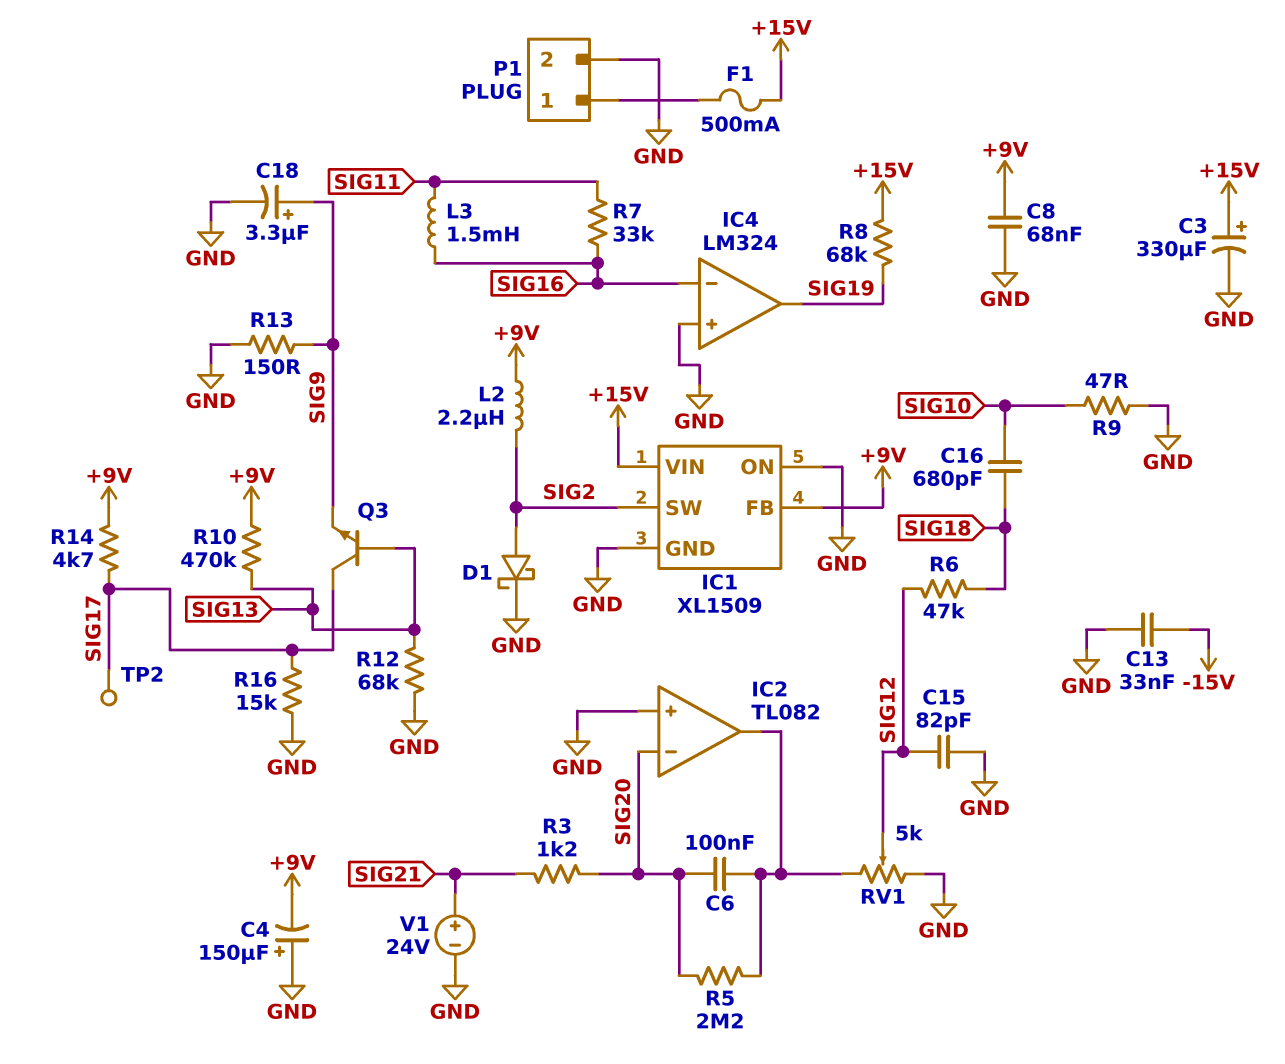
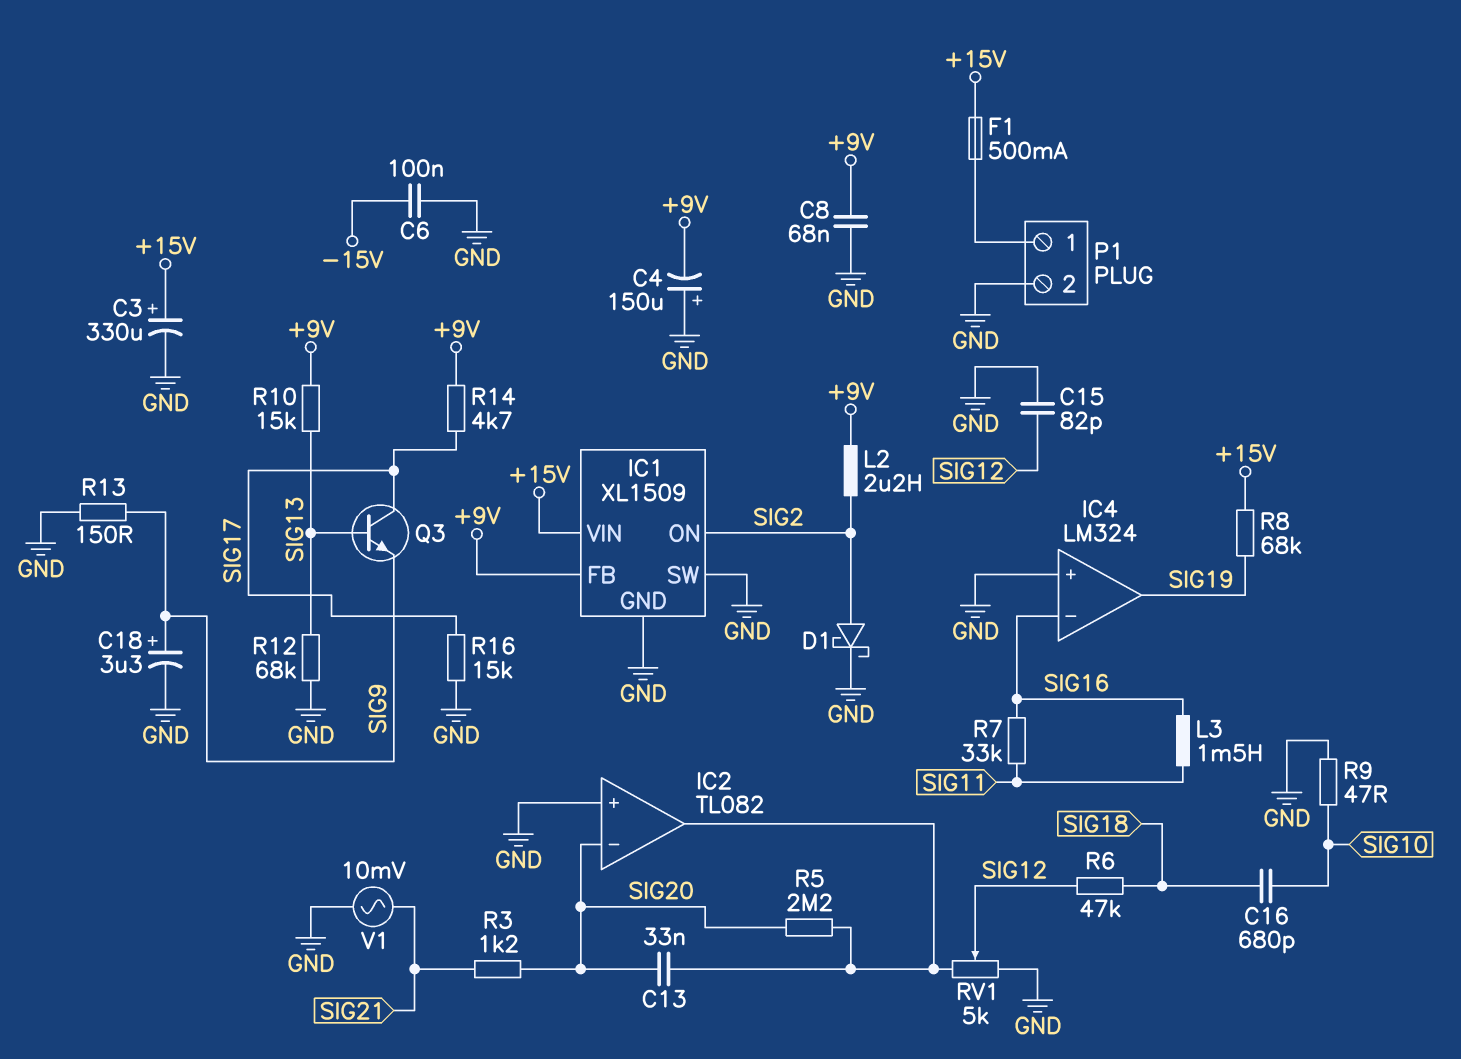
C6: 100nF (IC2/out, SIG20) -> 100nF (-15V, GND)
C13: 33nF (-15V, GND) -> 33nF (IC2/out, SIG20)
IC1 pin ON: GND -> SIG2
IC1 pin SW: SIG2 -> GND
R10: 470k (+9V, SIG13) -> 15k (+9V, SIG13)
TP2: test point (SIG17) -> none
V1: 24V (plus SIG21, minus GND) -> AC 10mV (GND, SIG21)

